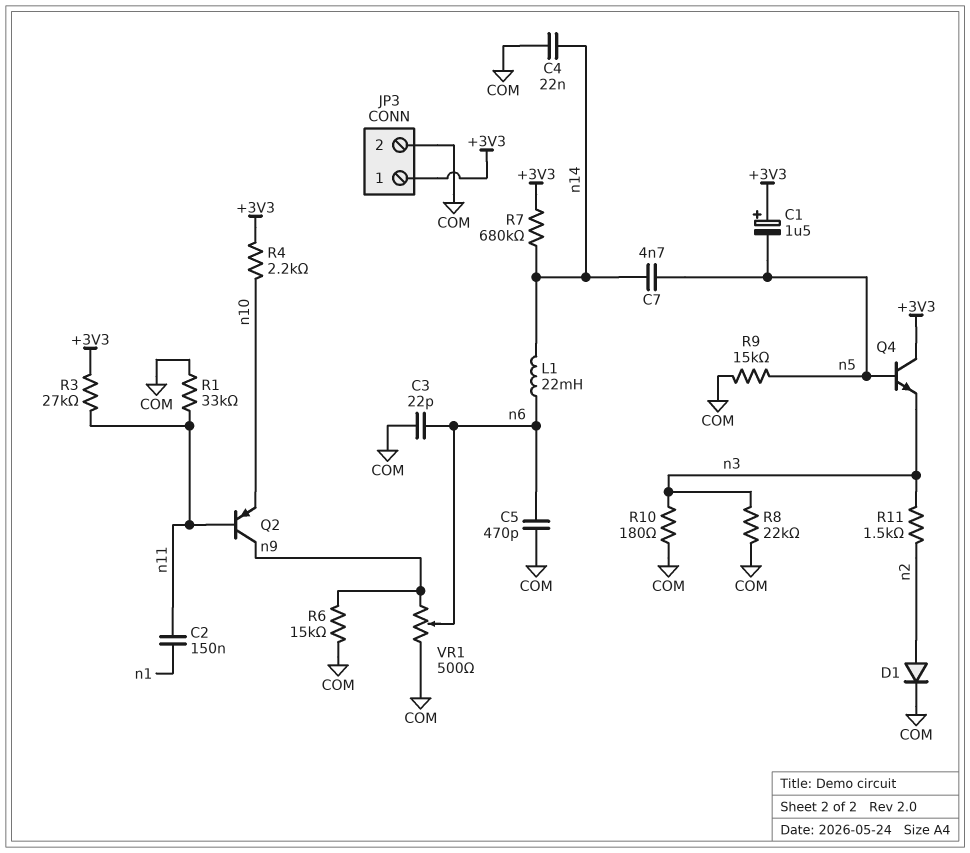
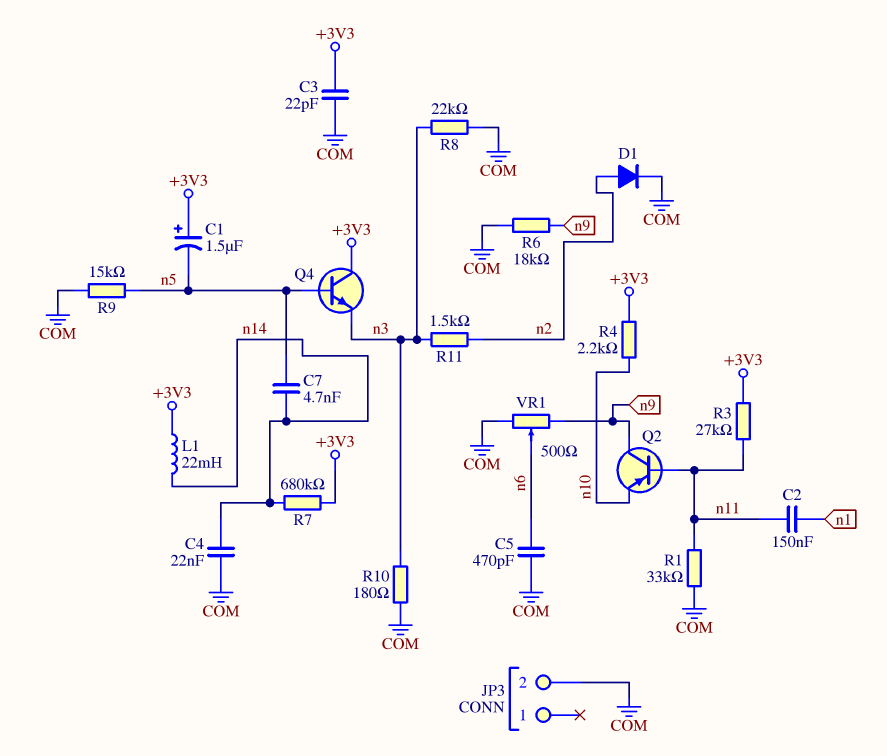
C3: 22pF (COM, n6) -> 22pF (+3V3, COM)
JP3 pin 1: +3V3 -> none
L1: 22mH (n6, n14) -> 22mH (+3V3, n14)
R6: 15k (COM, n9) -> 18k (COM, n9)

